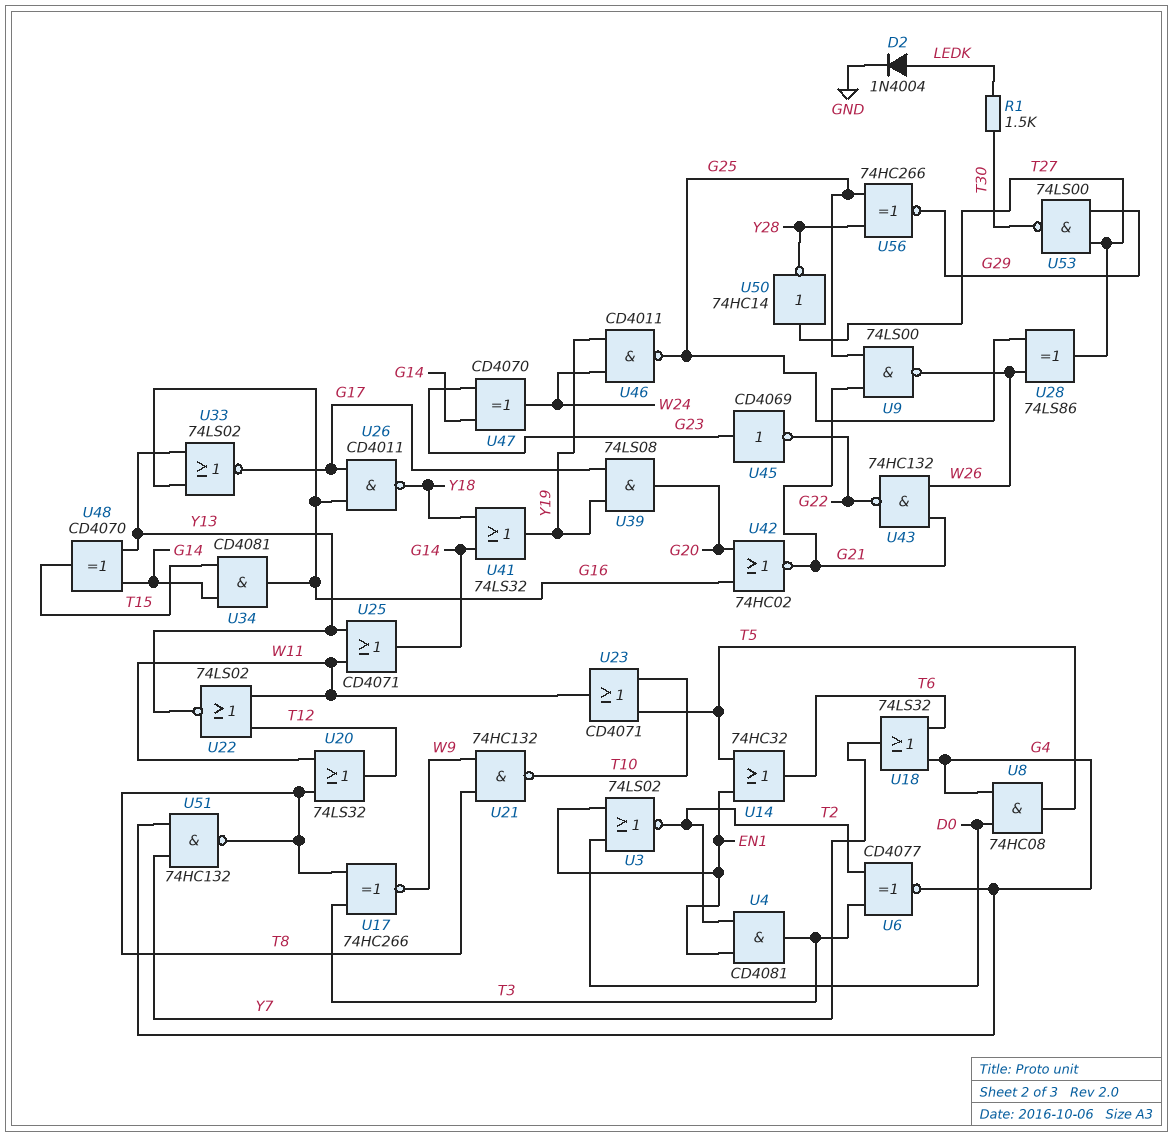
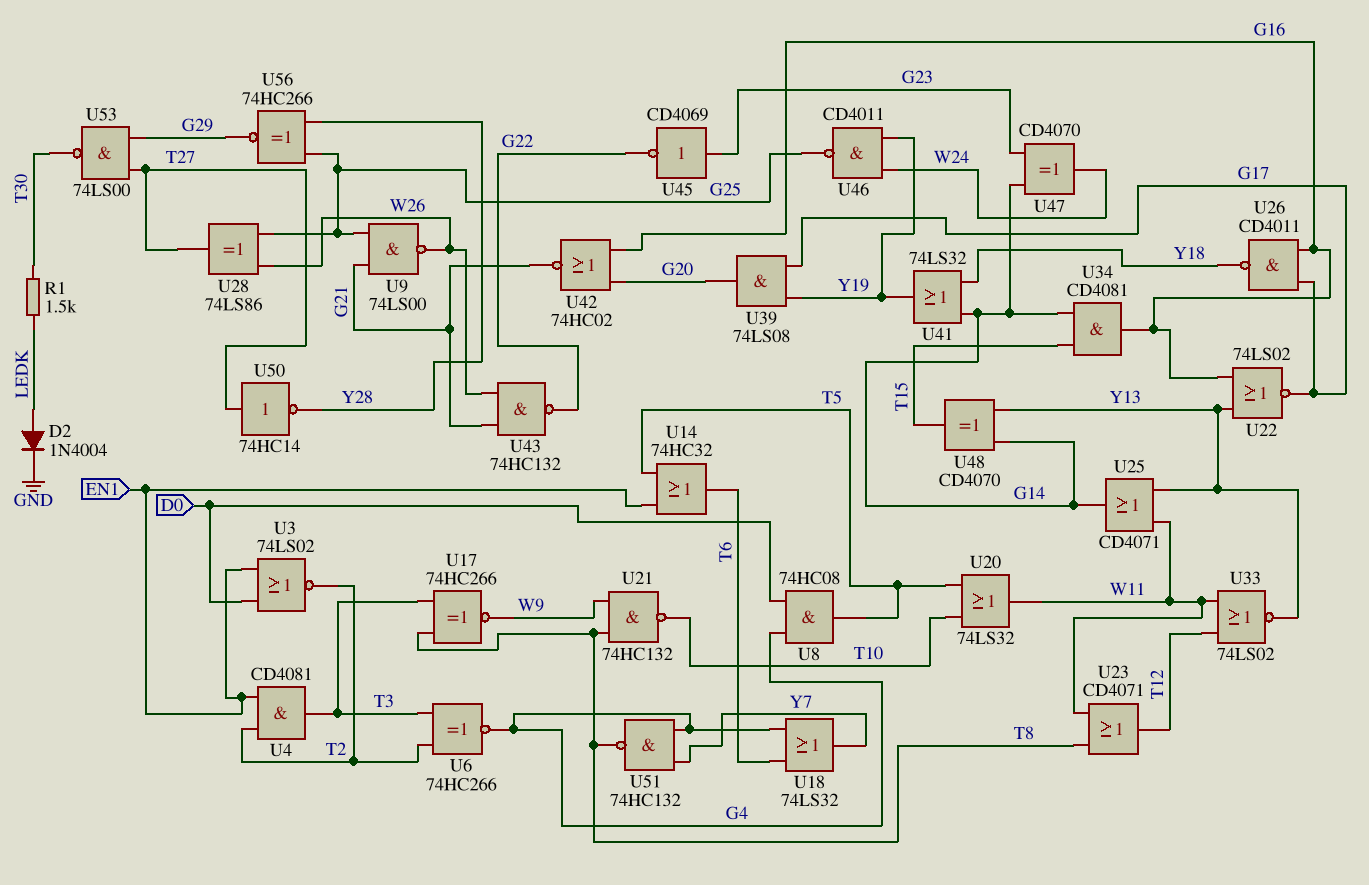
U6: XNOR CD4077 (in T2, in T3, out G4) -> XNOR 74HC266 (in T2, in T3, out G4)
U20: OR 74LS32 (in T8, in W11, out T12) -> OR 74LS32 (in T5, in T10, out W11)
U22: NOR 74LS02 (in T12, in W11, out Y13) -> NOR 74LS02 (in G16, in Y13, out G17)
U23: OR CD4071 (in T5, in T10, out W11) -> OR CD4071 (in T8, in W11, out T12)
U33: NOR 74LS02 (in G16, in Y13, out G17) -> NOR 74LS02 (in T12, in W11, out Y13)

